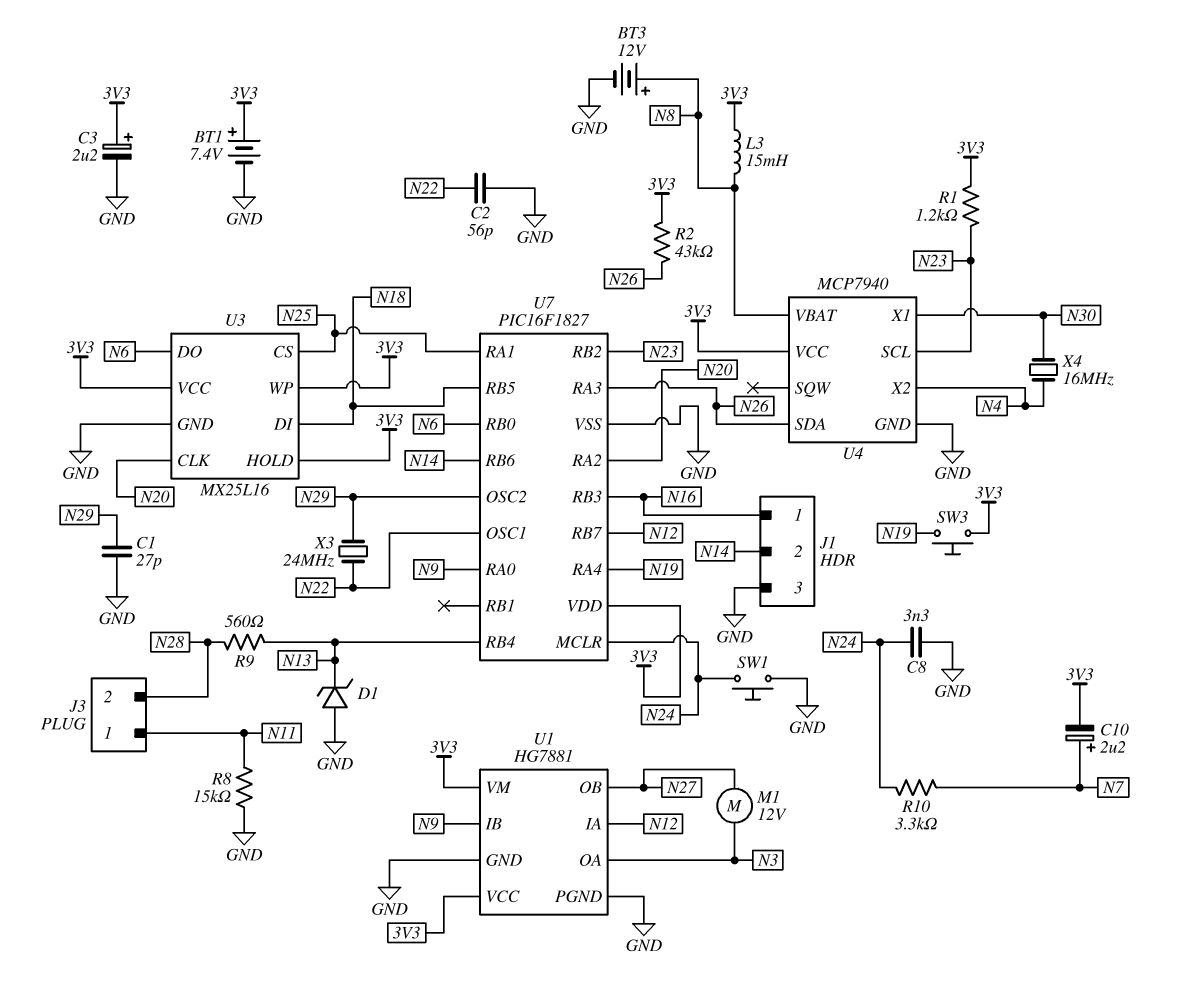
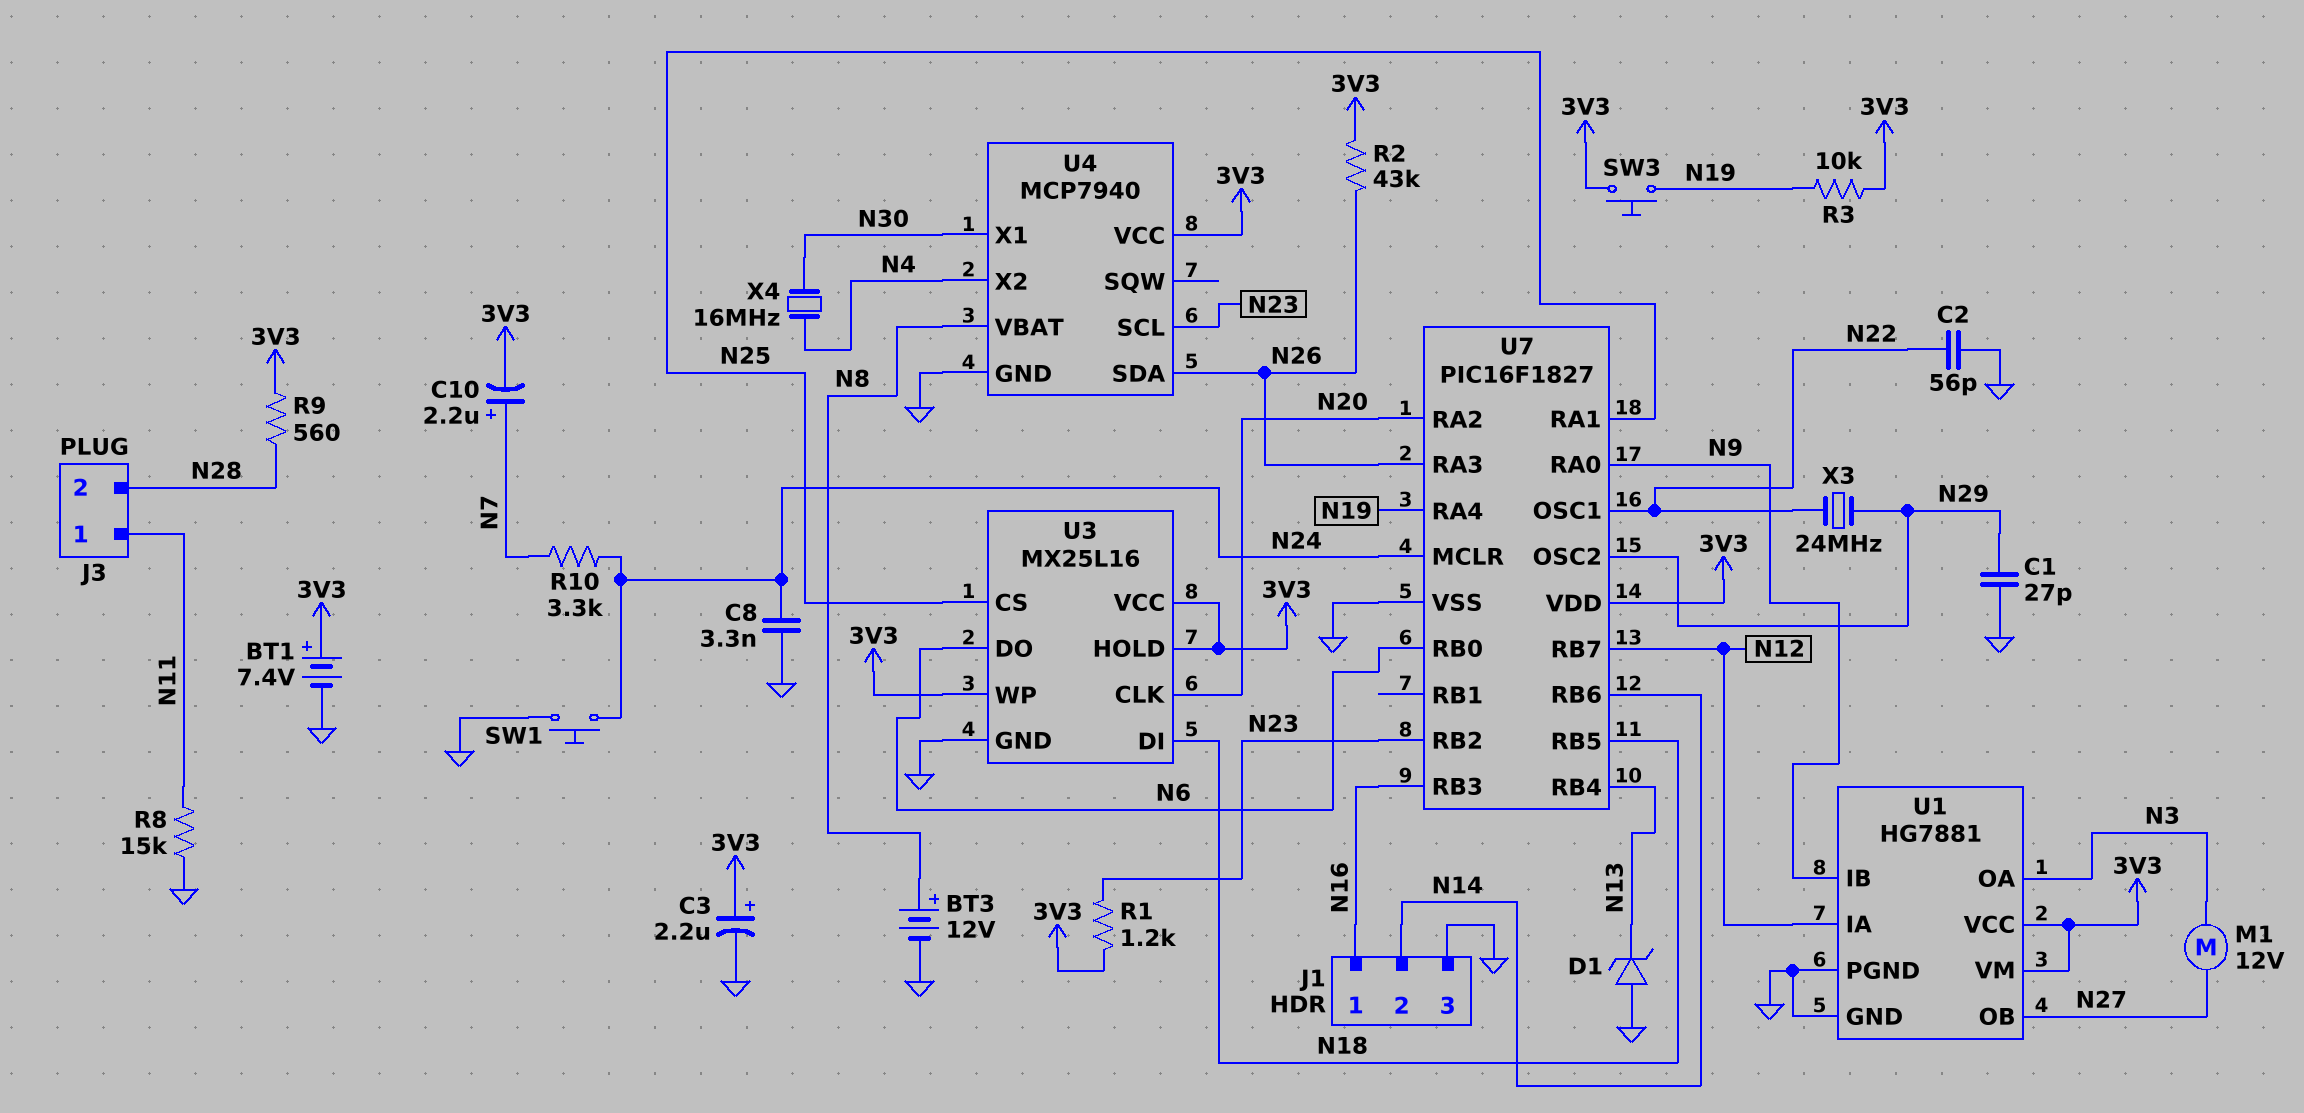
L3: 15mH (3V3, N8) -> none
R3: none -> 10k (3V3, N19)
R9: 560 (N13, N28) -> 560 (3V3, N28)

